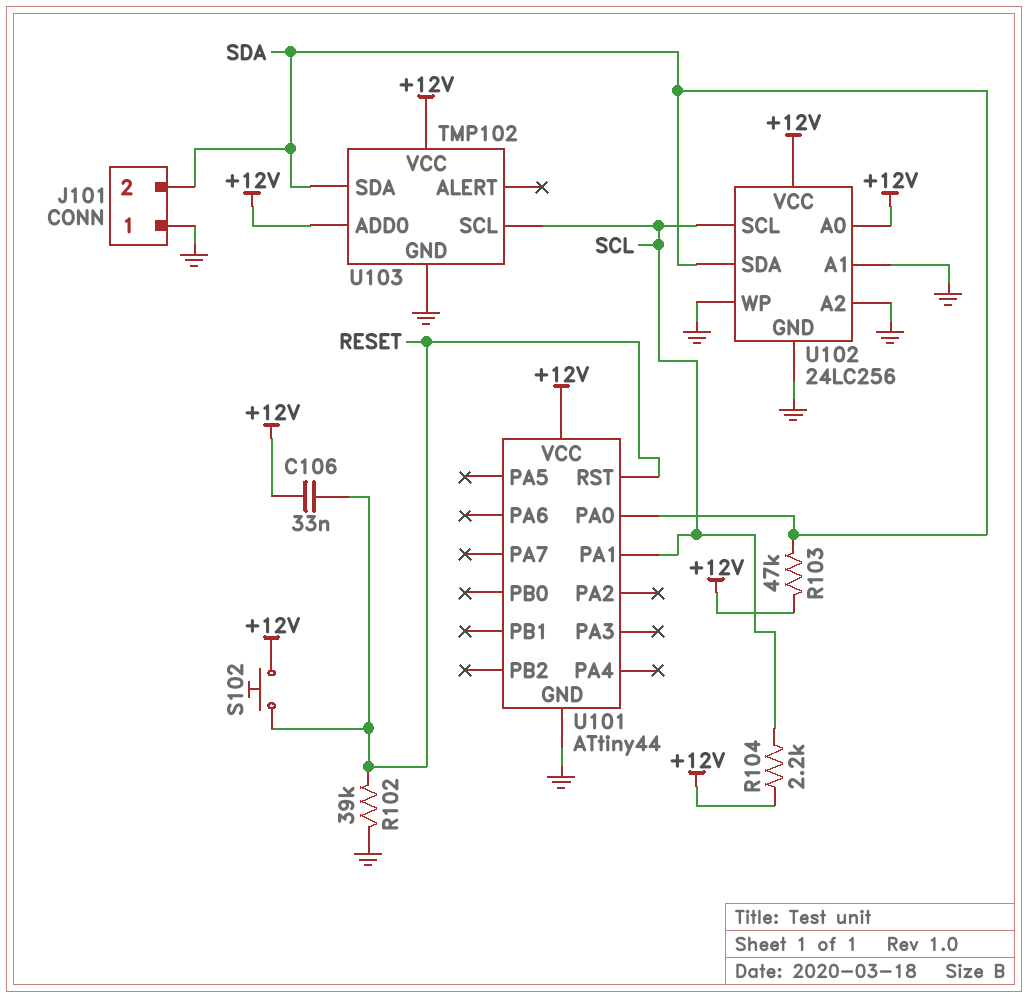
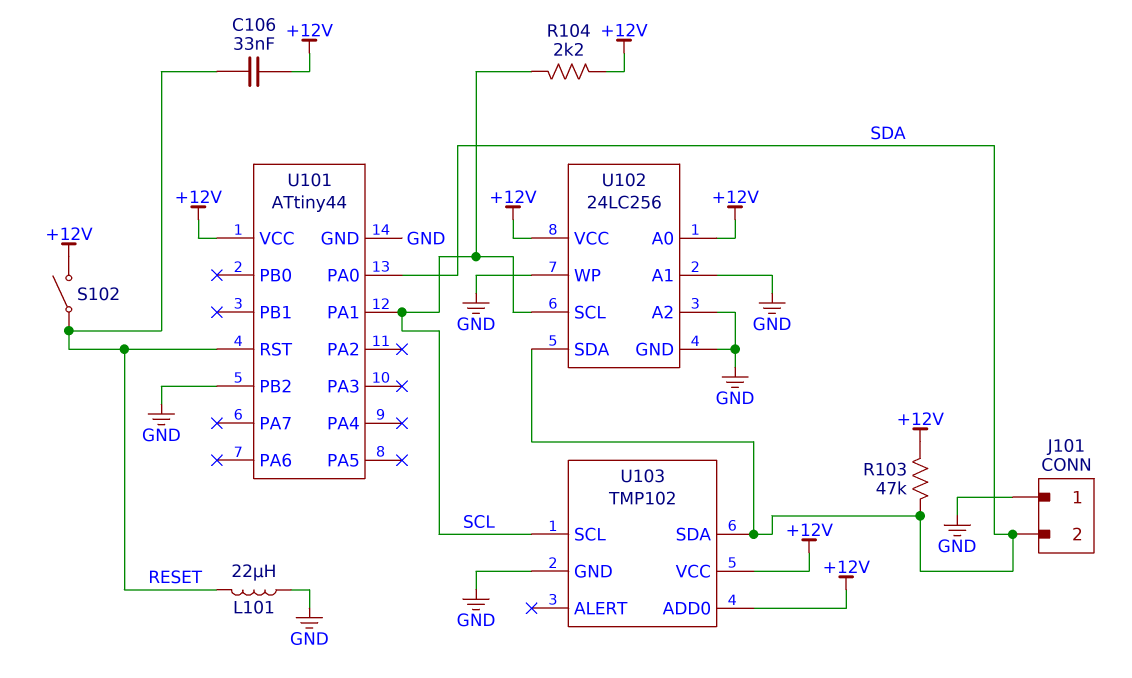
L101: none -> 22uH (GND, RESET)
R102: 39k (GND, RESET) -> none
S102: button (+12V, RESET) -> switch (+12V, RESET)
U101 pin PB2: none -> GND

